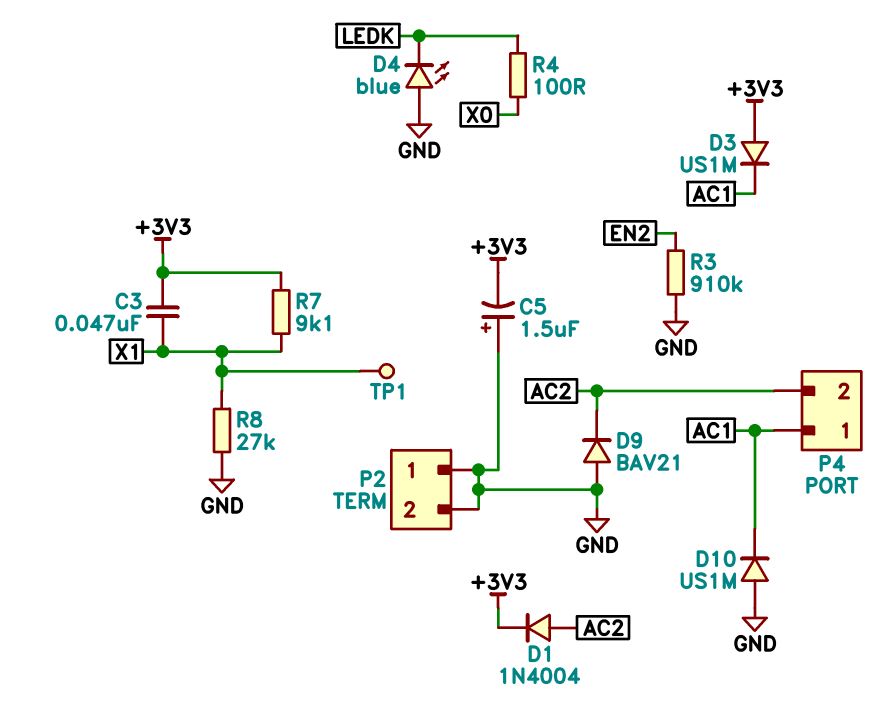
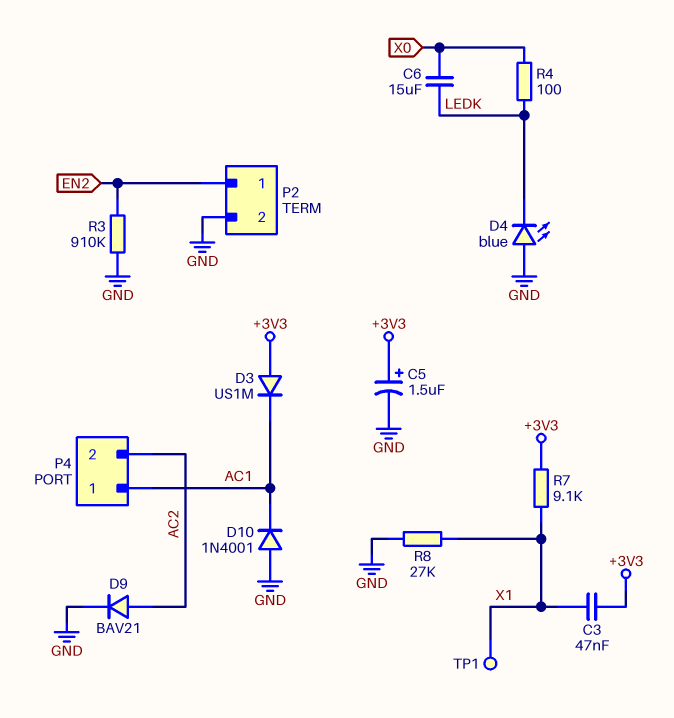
C5: 1.5uF (plus GND, minus +3V3) -> 1.5uF (plus +3V3, minus GND)
C6: none -> 15uF (LEDK, X0)
D1: diode 1N4004 (A AC2, K +3V3) -> none
D9: diode BAV21 (A GND, K AC2) -> diode BAV21 (A AC2, K GND)
D10: diode US1M (A GND, K AC1) -> diode 1N4001 (A GND, K AC1)
P2 pin 1: GND -> EN2

